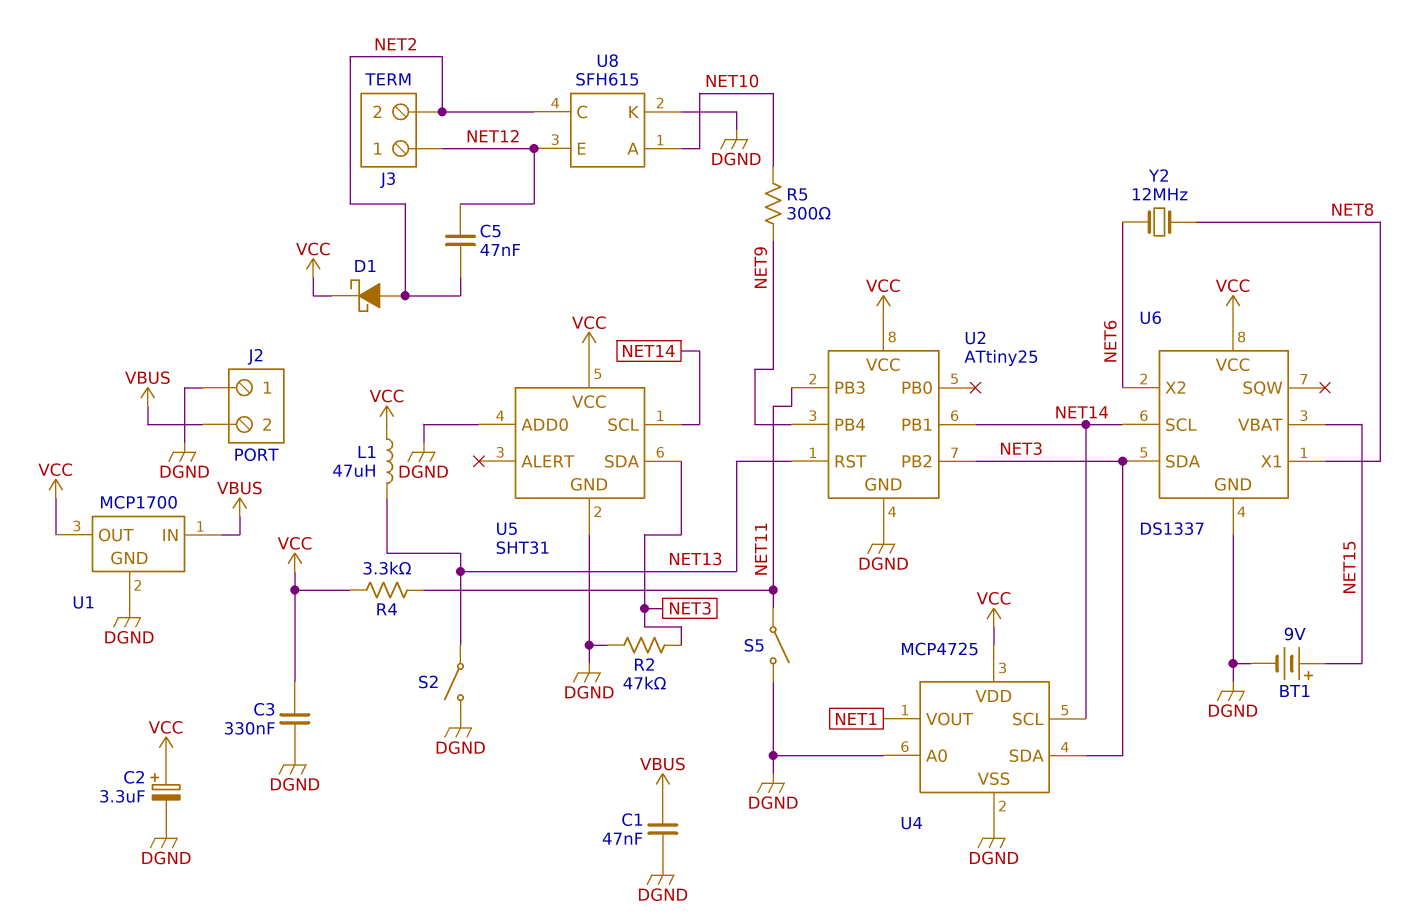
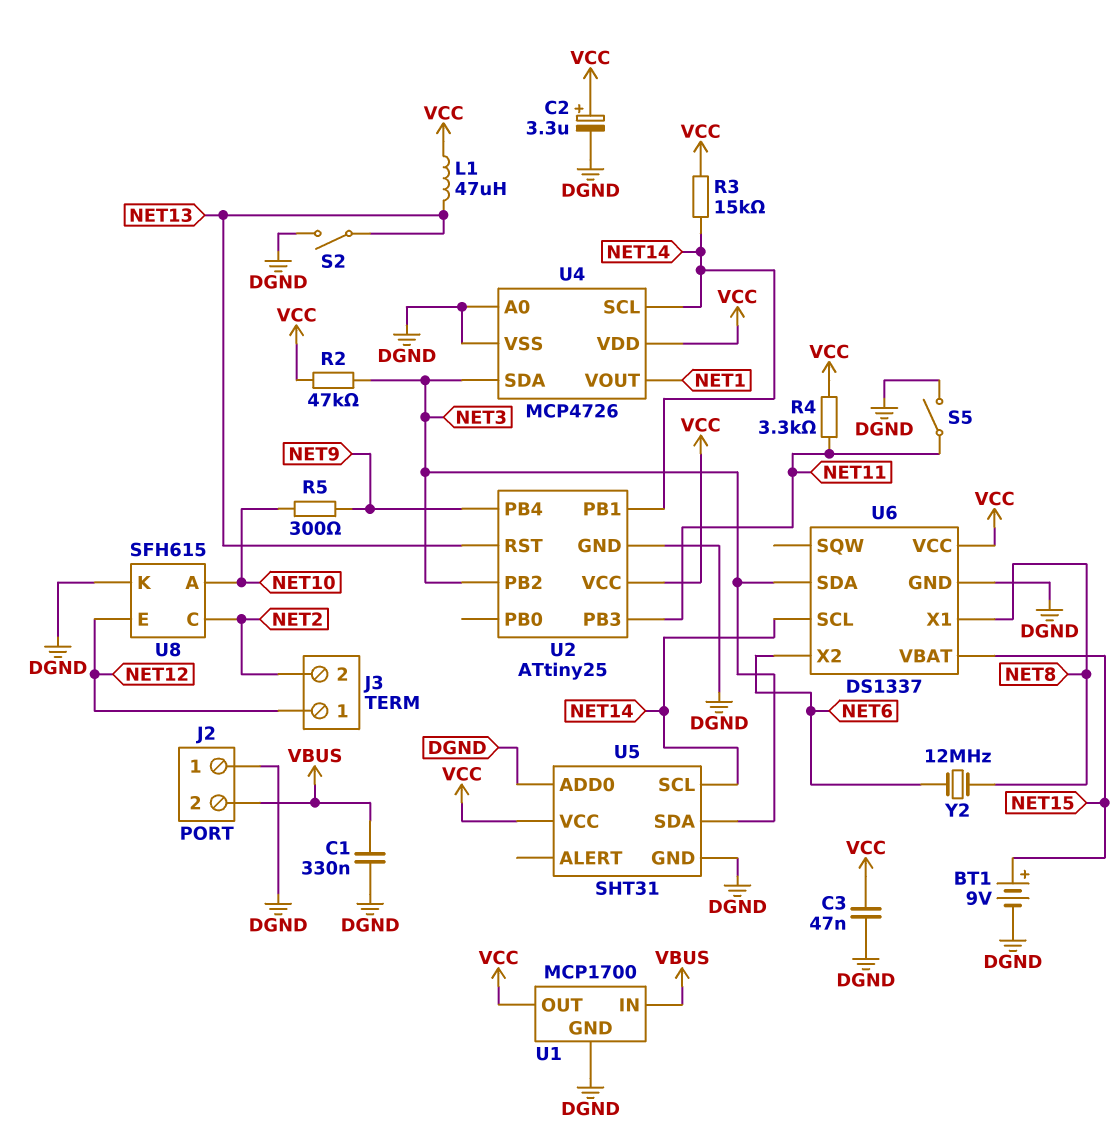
C1: 47nF (DGND, VBUS) -> 330nF (DGND, VBUS)
C3: 330nF (DGND, VCC) -> 47nF (DGND, VCC)
C5: 47nF (NET2, NET12) -> none
D1: schottky (A NET2, K VCC) -> none
R2: 47k (DGND, NET3) -> 47k (NET3, VCC)
R3: none -> 15k (NET14, VCC)
U4: MCP4725 -> MCP4726

